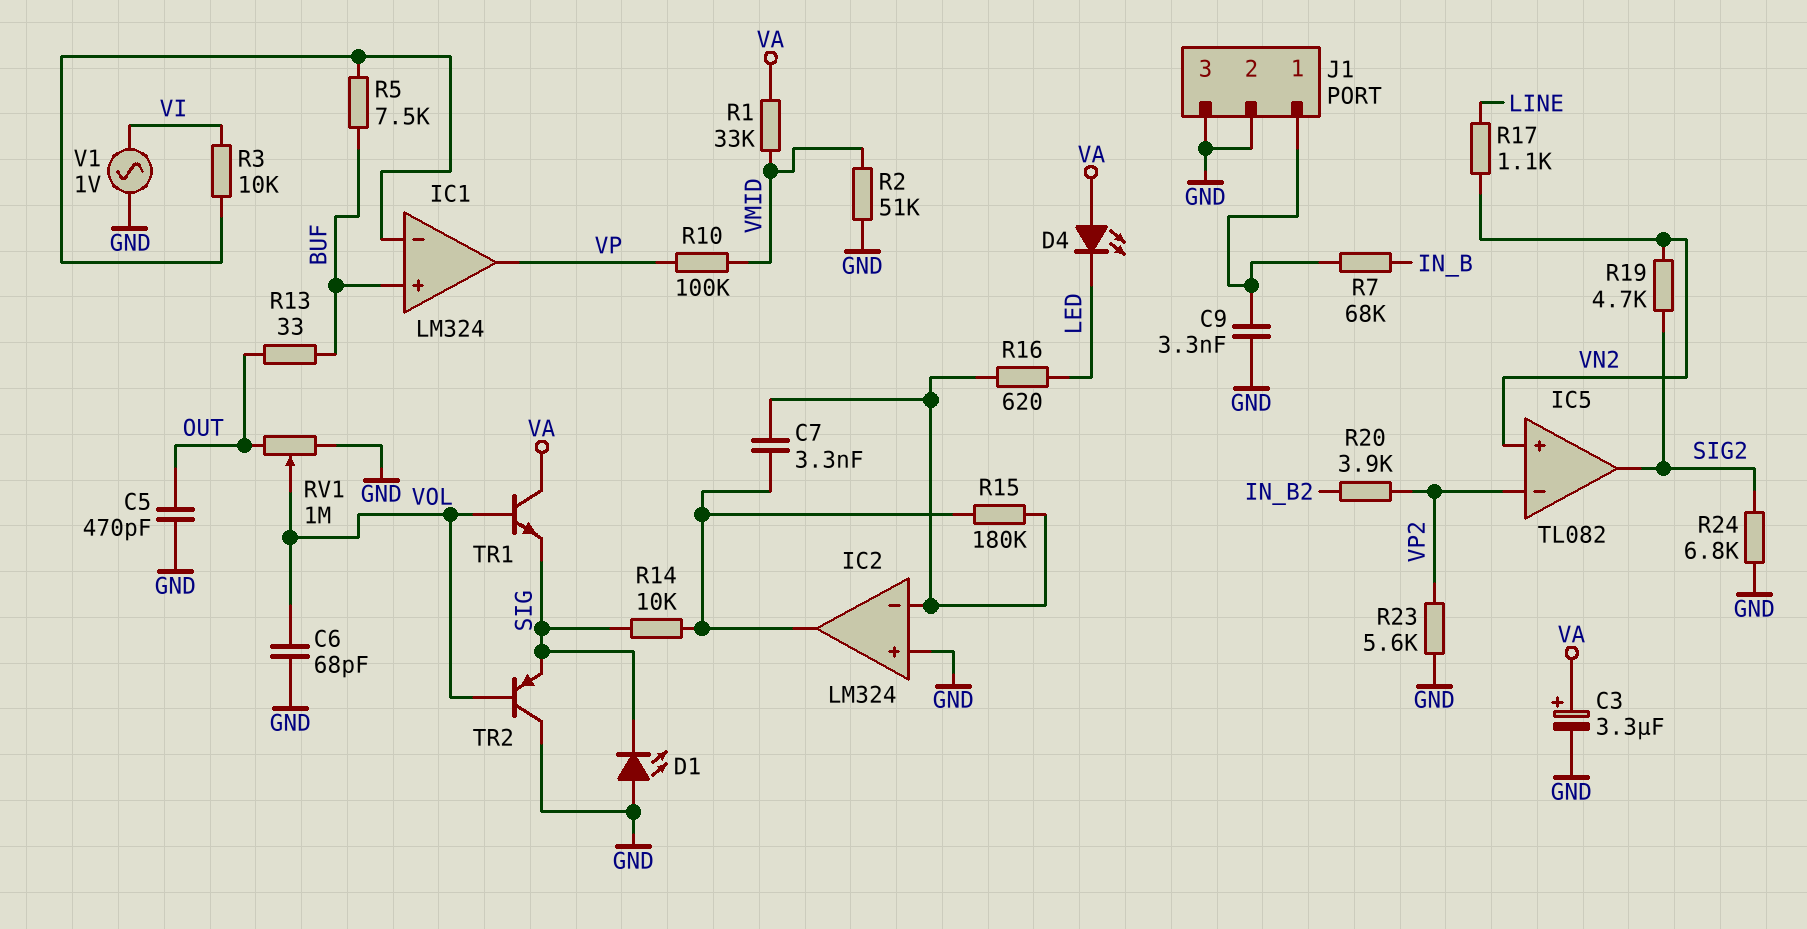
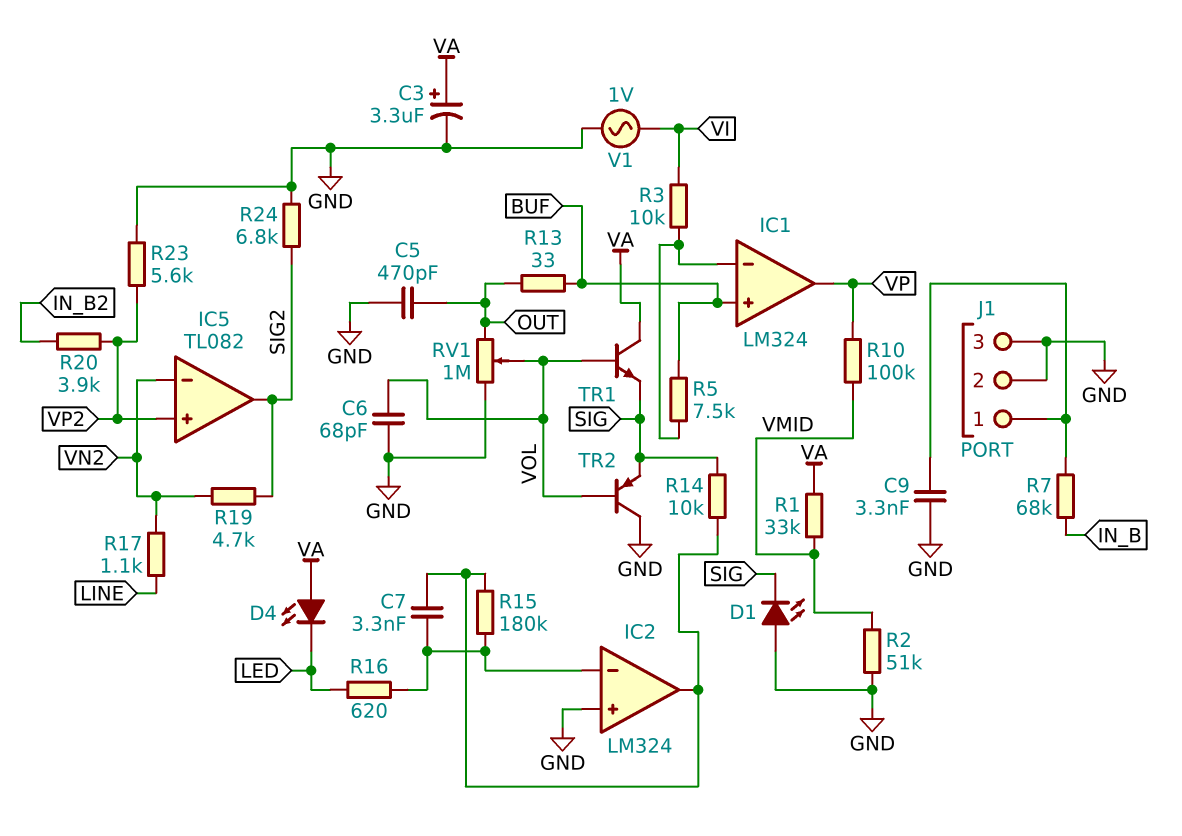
IC5 pin in+: VN2 -> VP2
IC5 pin in-: VP2 -> VN2

